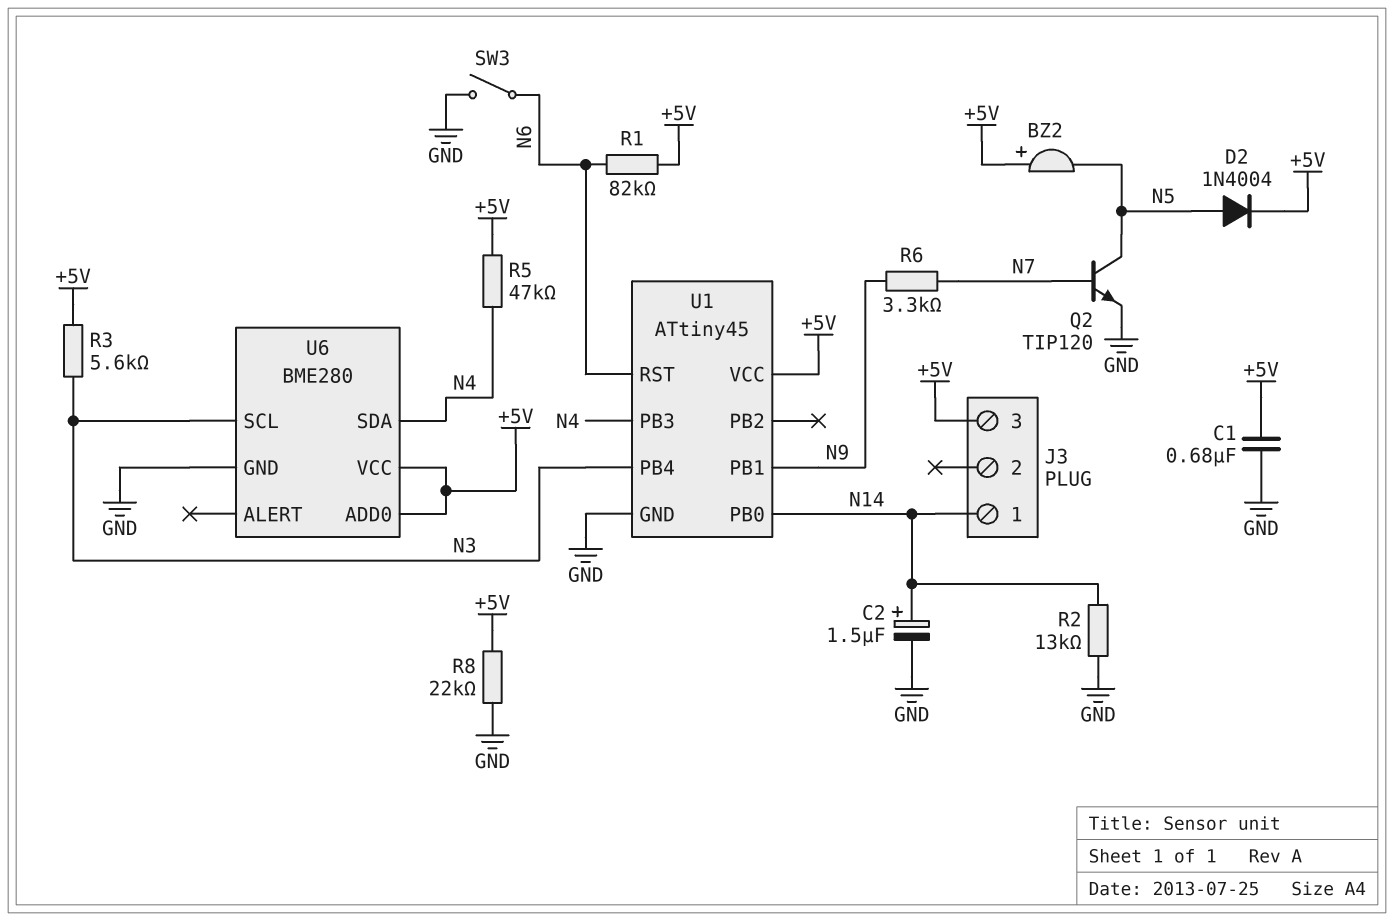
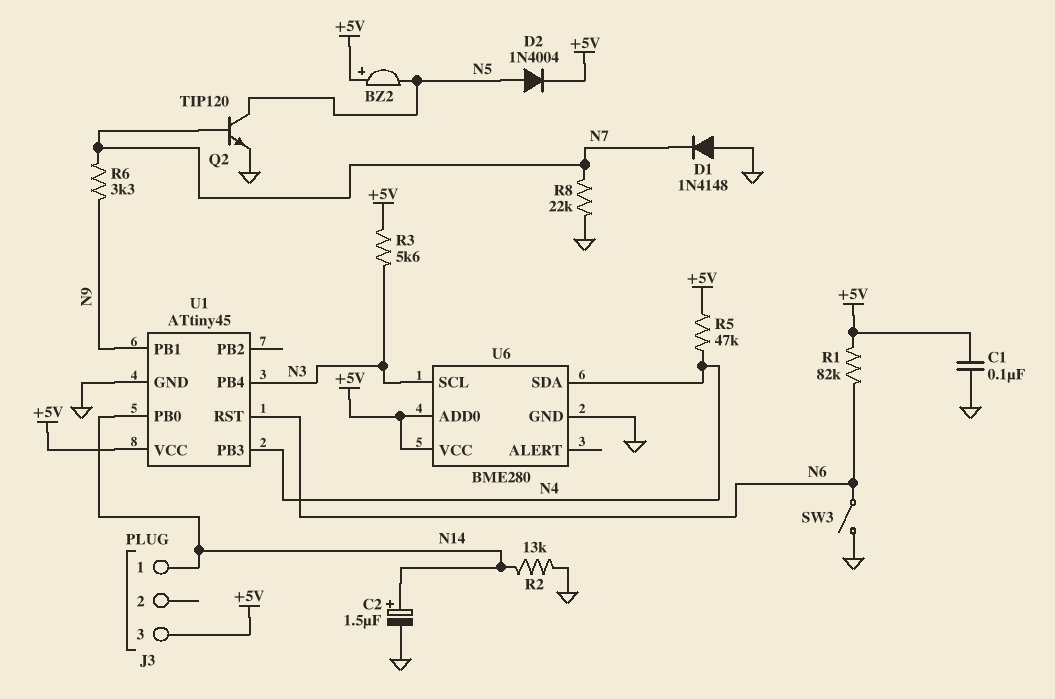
C1: 680nF (+5V, GND) -> 100nF (+5V, GND)
D1: none -> diode 1N4148 (A GND, K N7)
R8: 22k (+5V, GND) -> 22k (GND, N7)

